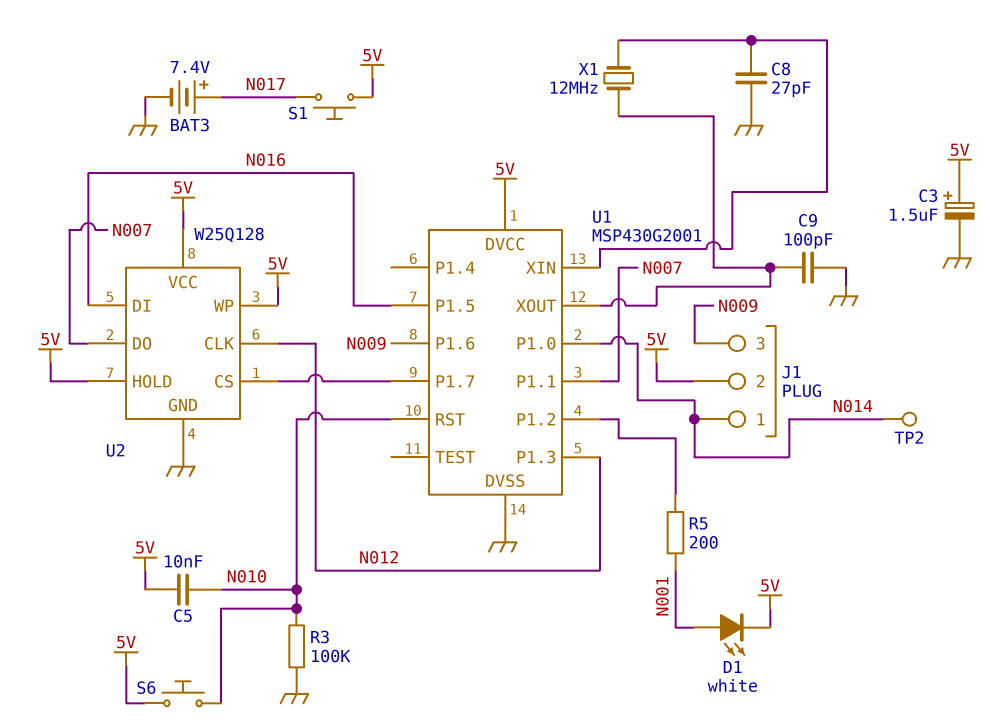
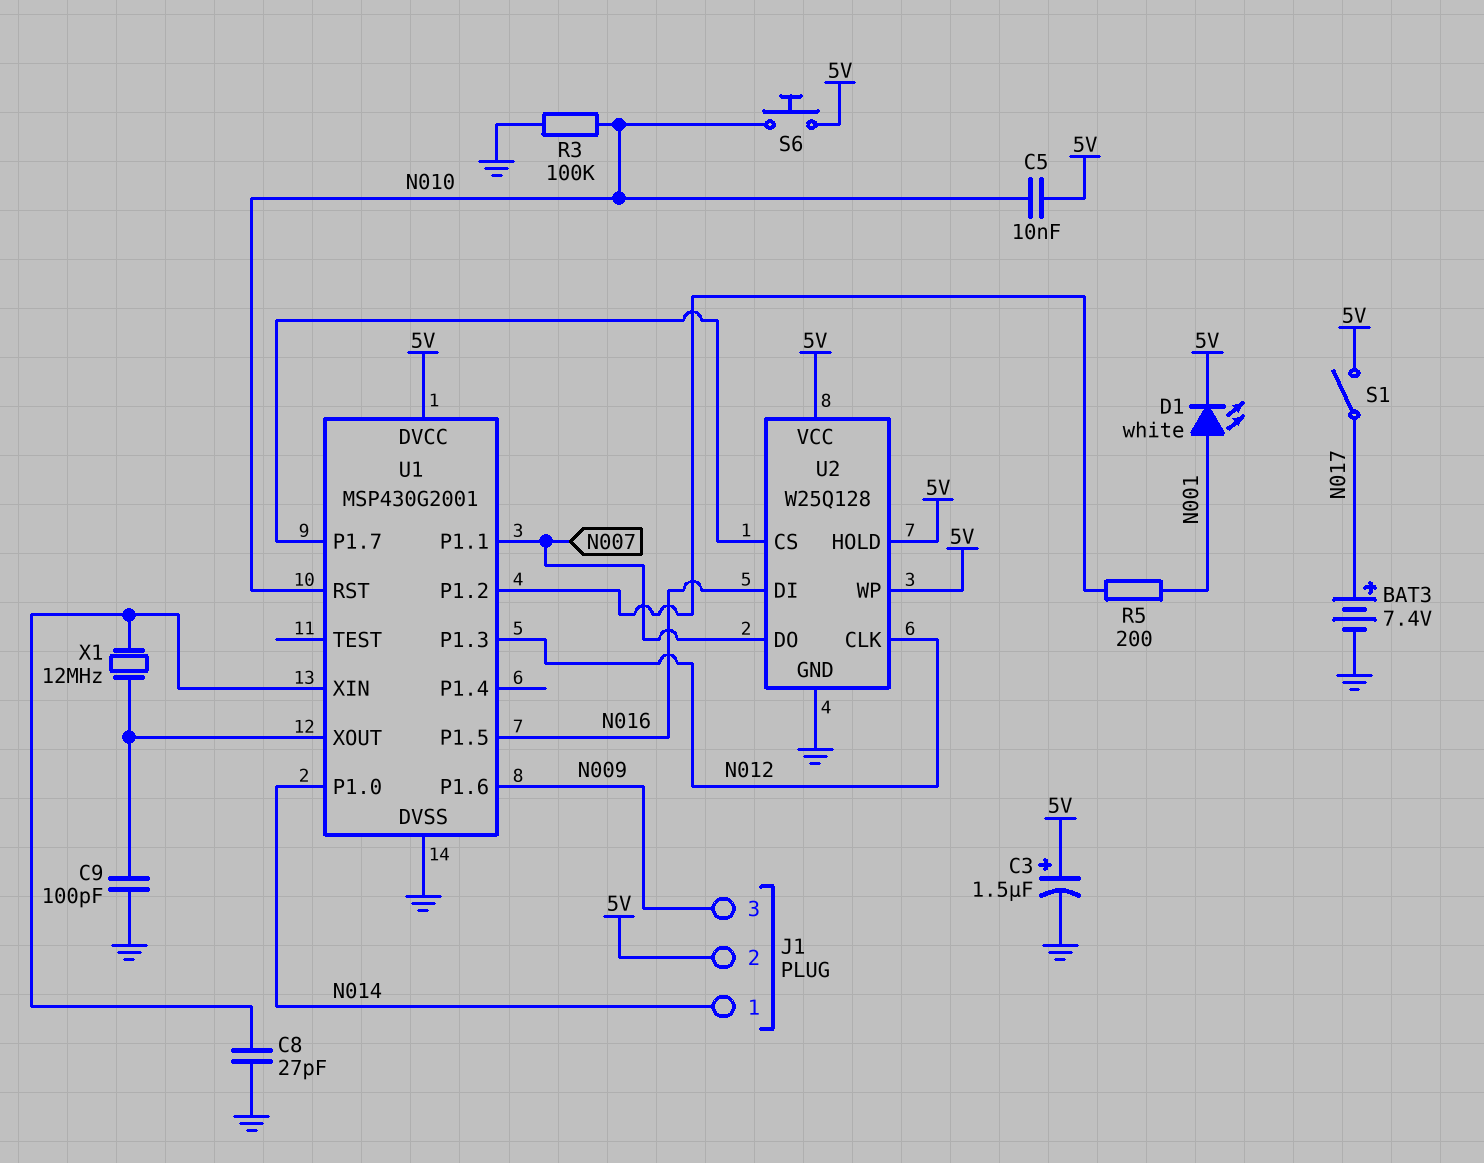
S1: button (5V, N017) -> switch (5V, N017)
TP2: test point (N014) -> none

